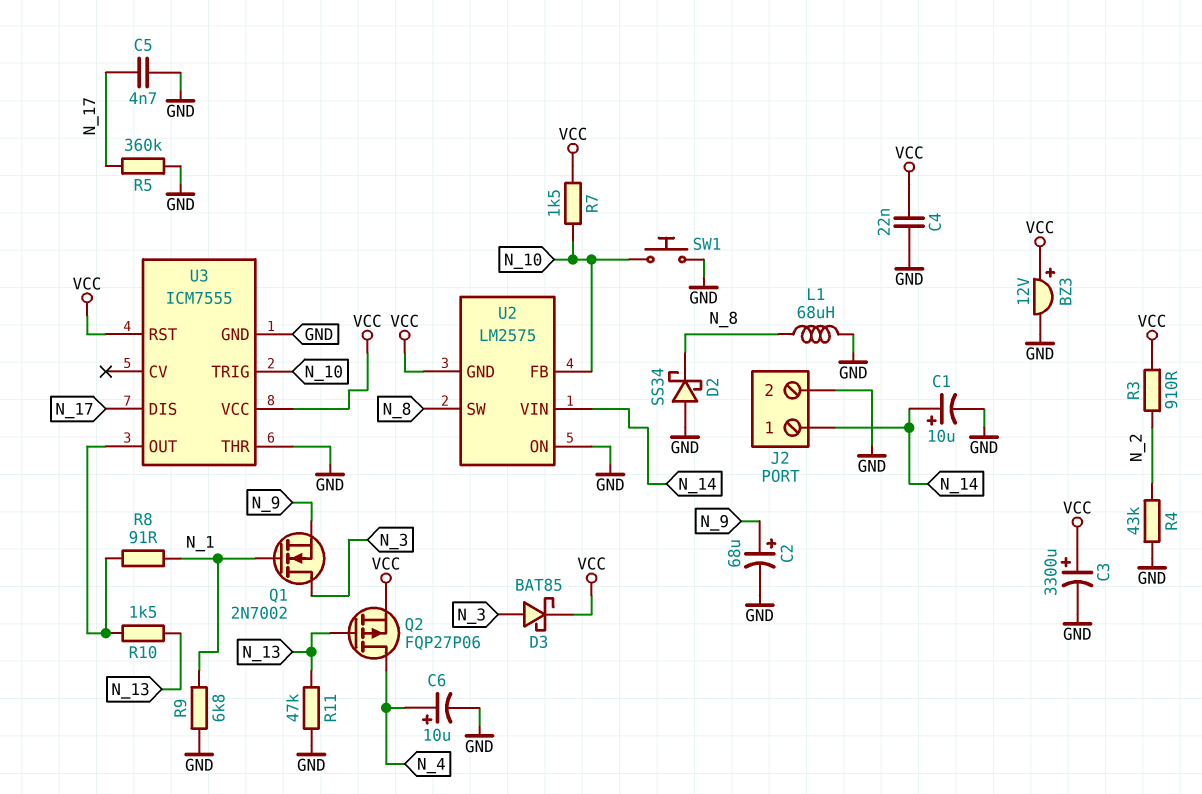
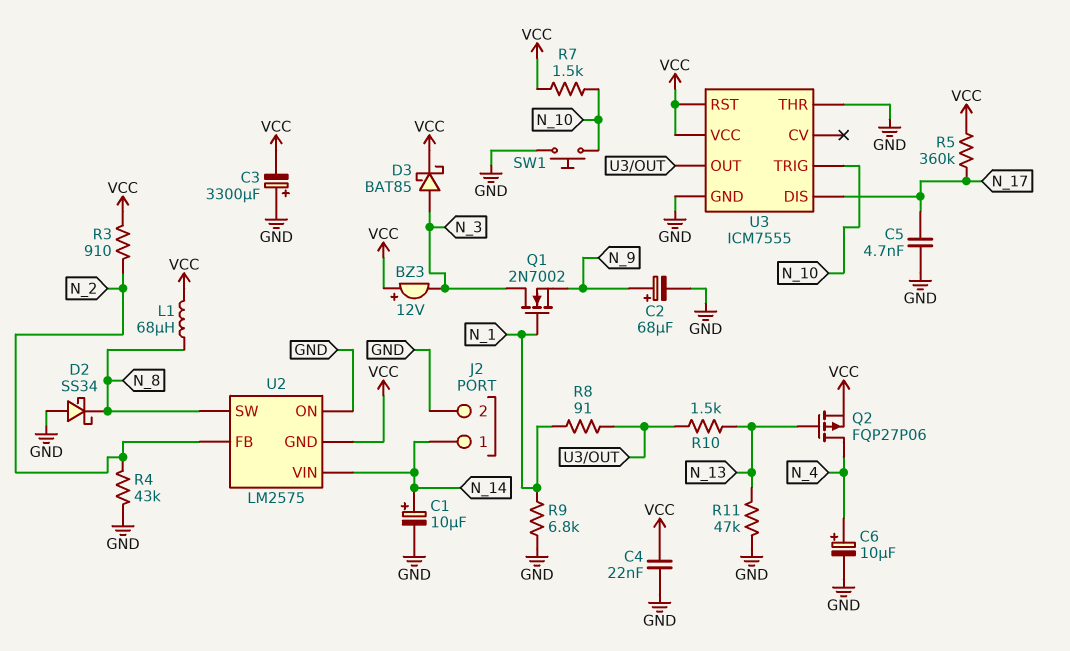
BZ3: buzzer 12V (plus VCC, minus GND) -> buzzer 12V (plus VCC, minus N_3)
C3: 3300uF (plus VCC, minus GND) -> 3300uF (plus GND, minus VCC)
L1: 68uH (GND, N_8) -> 68uH (N_8, VCC)
R5: 360k (GND, N_17) -> 360k (N_17, VCC)
U2 pin FB: N_10 -> N_2

